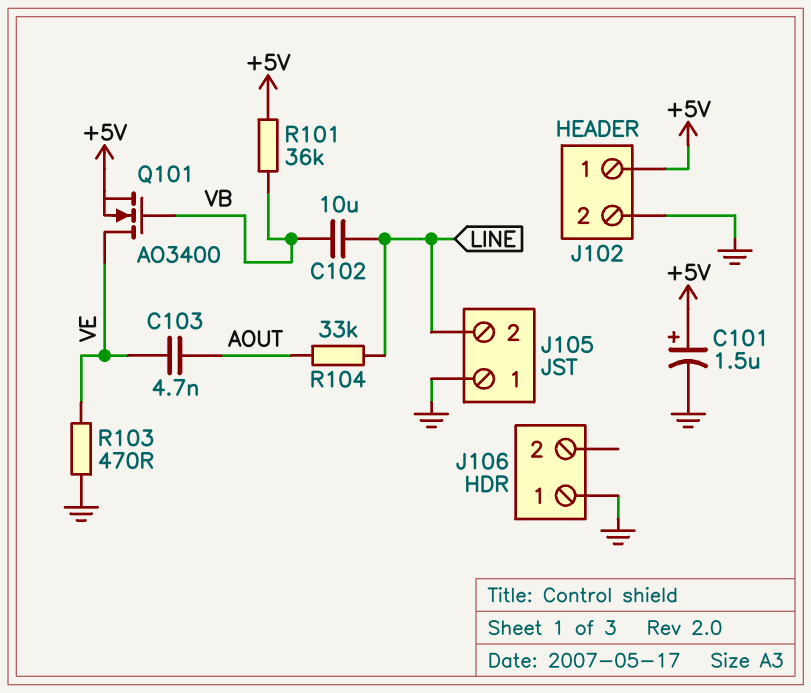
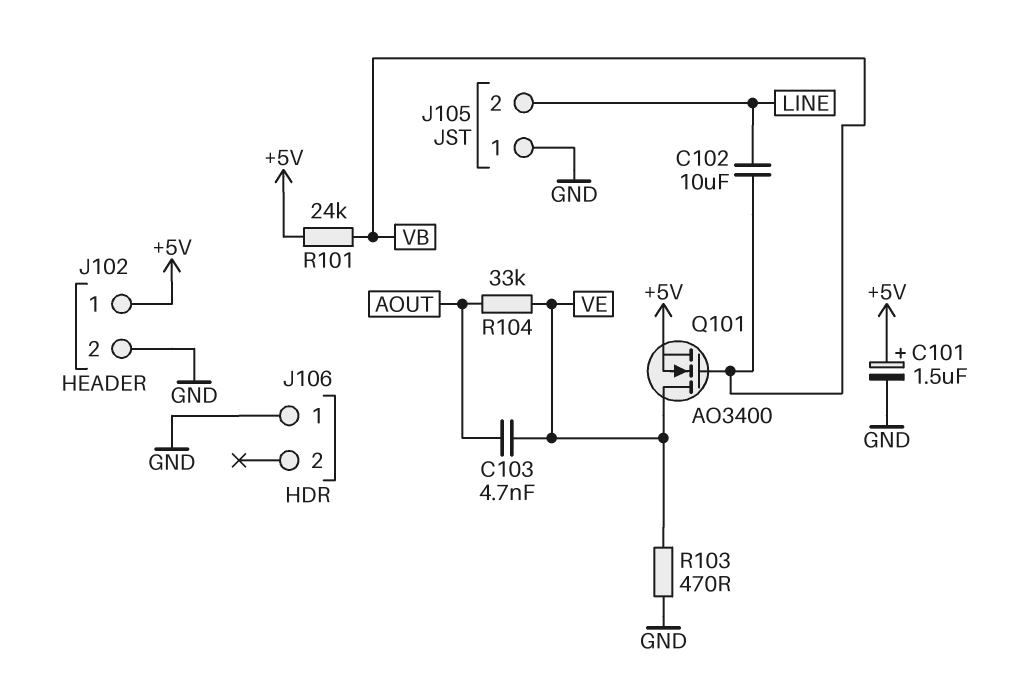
R101: 36k (+5V, VB) -> 24k (+5V, VB)
R104: 33k (AOUT, LINE) -> 33k (AOUT, VE)

